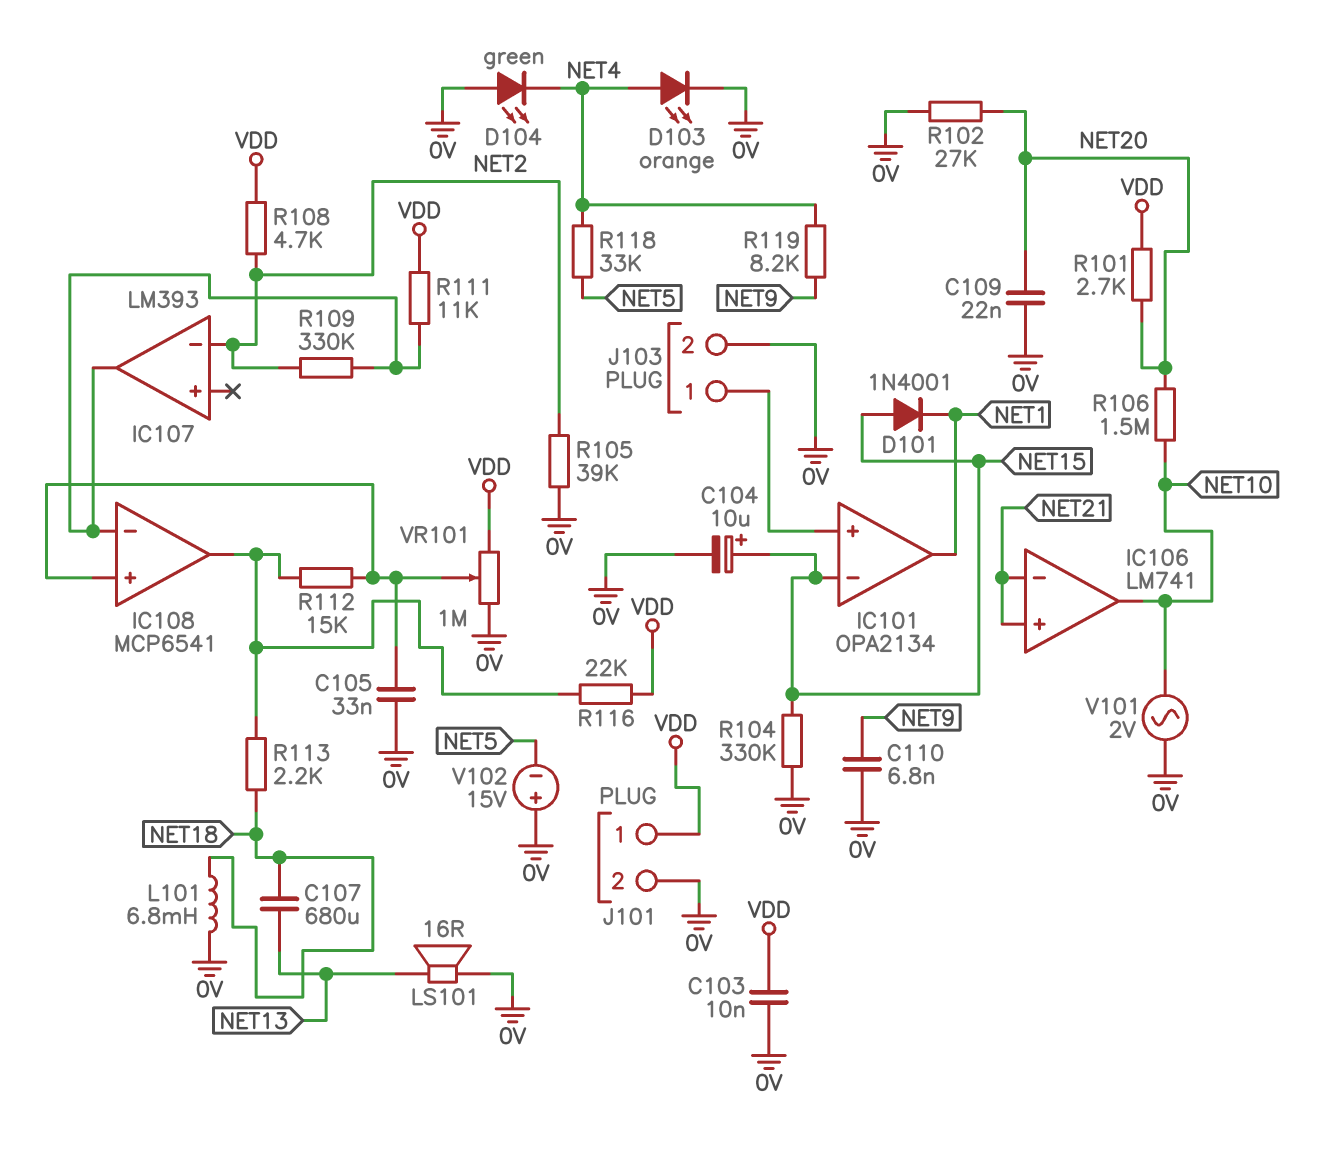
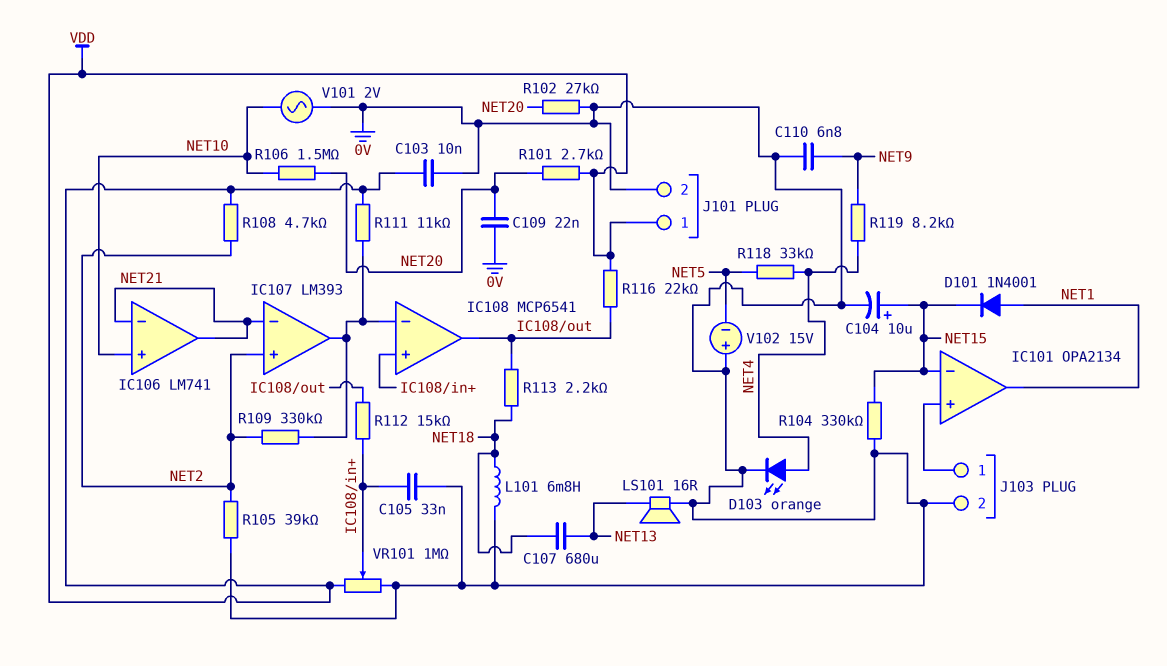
D101: diode 1N4001 (A NET15, K NET1) -> diode 1N4001 (A NET1, K NET15)
D104: LED green (A 0V, K NET4) -> none
IC106 pin in+: NET21 -> NET10
IC106 pin out: NET10 -> NET21
IC107 pin in+: none -> NET2
IC107 pin in-: NET2 -> NET21

